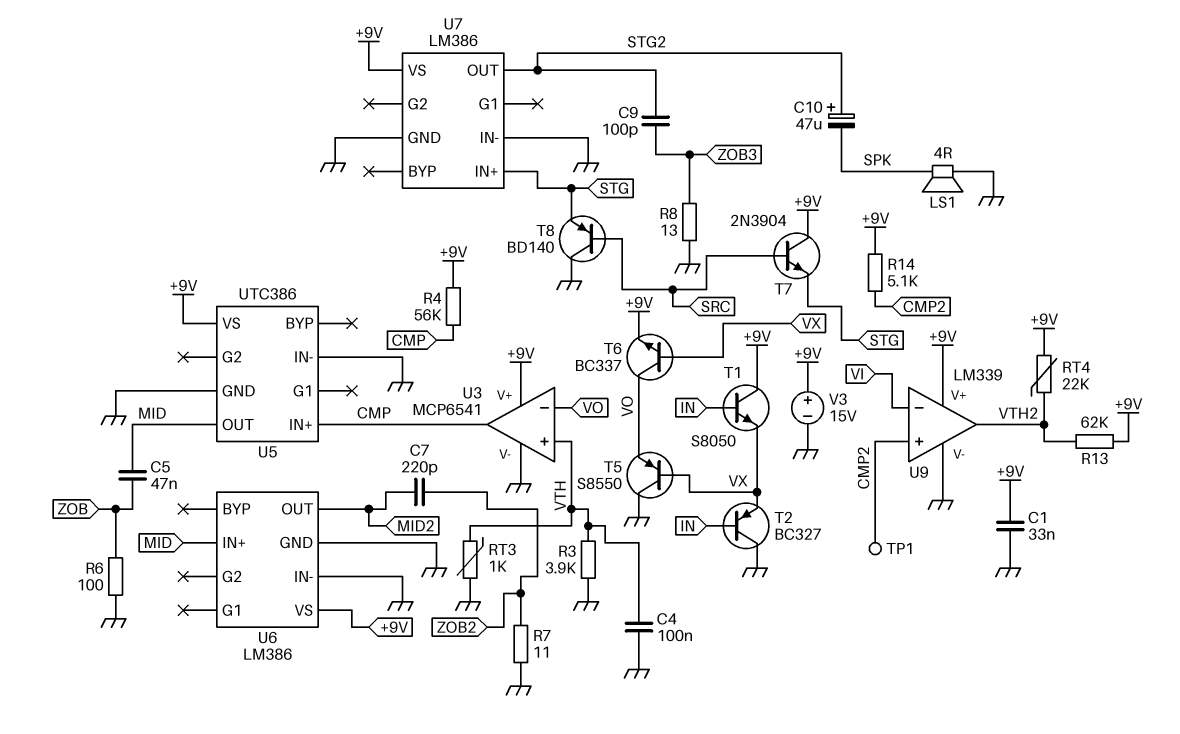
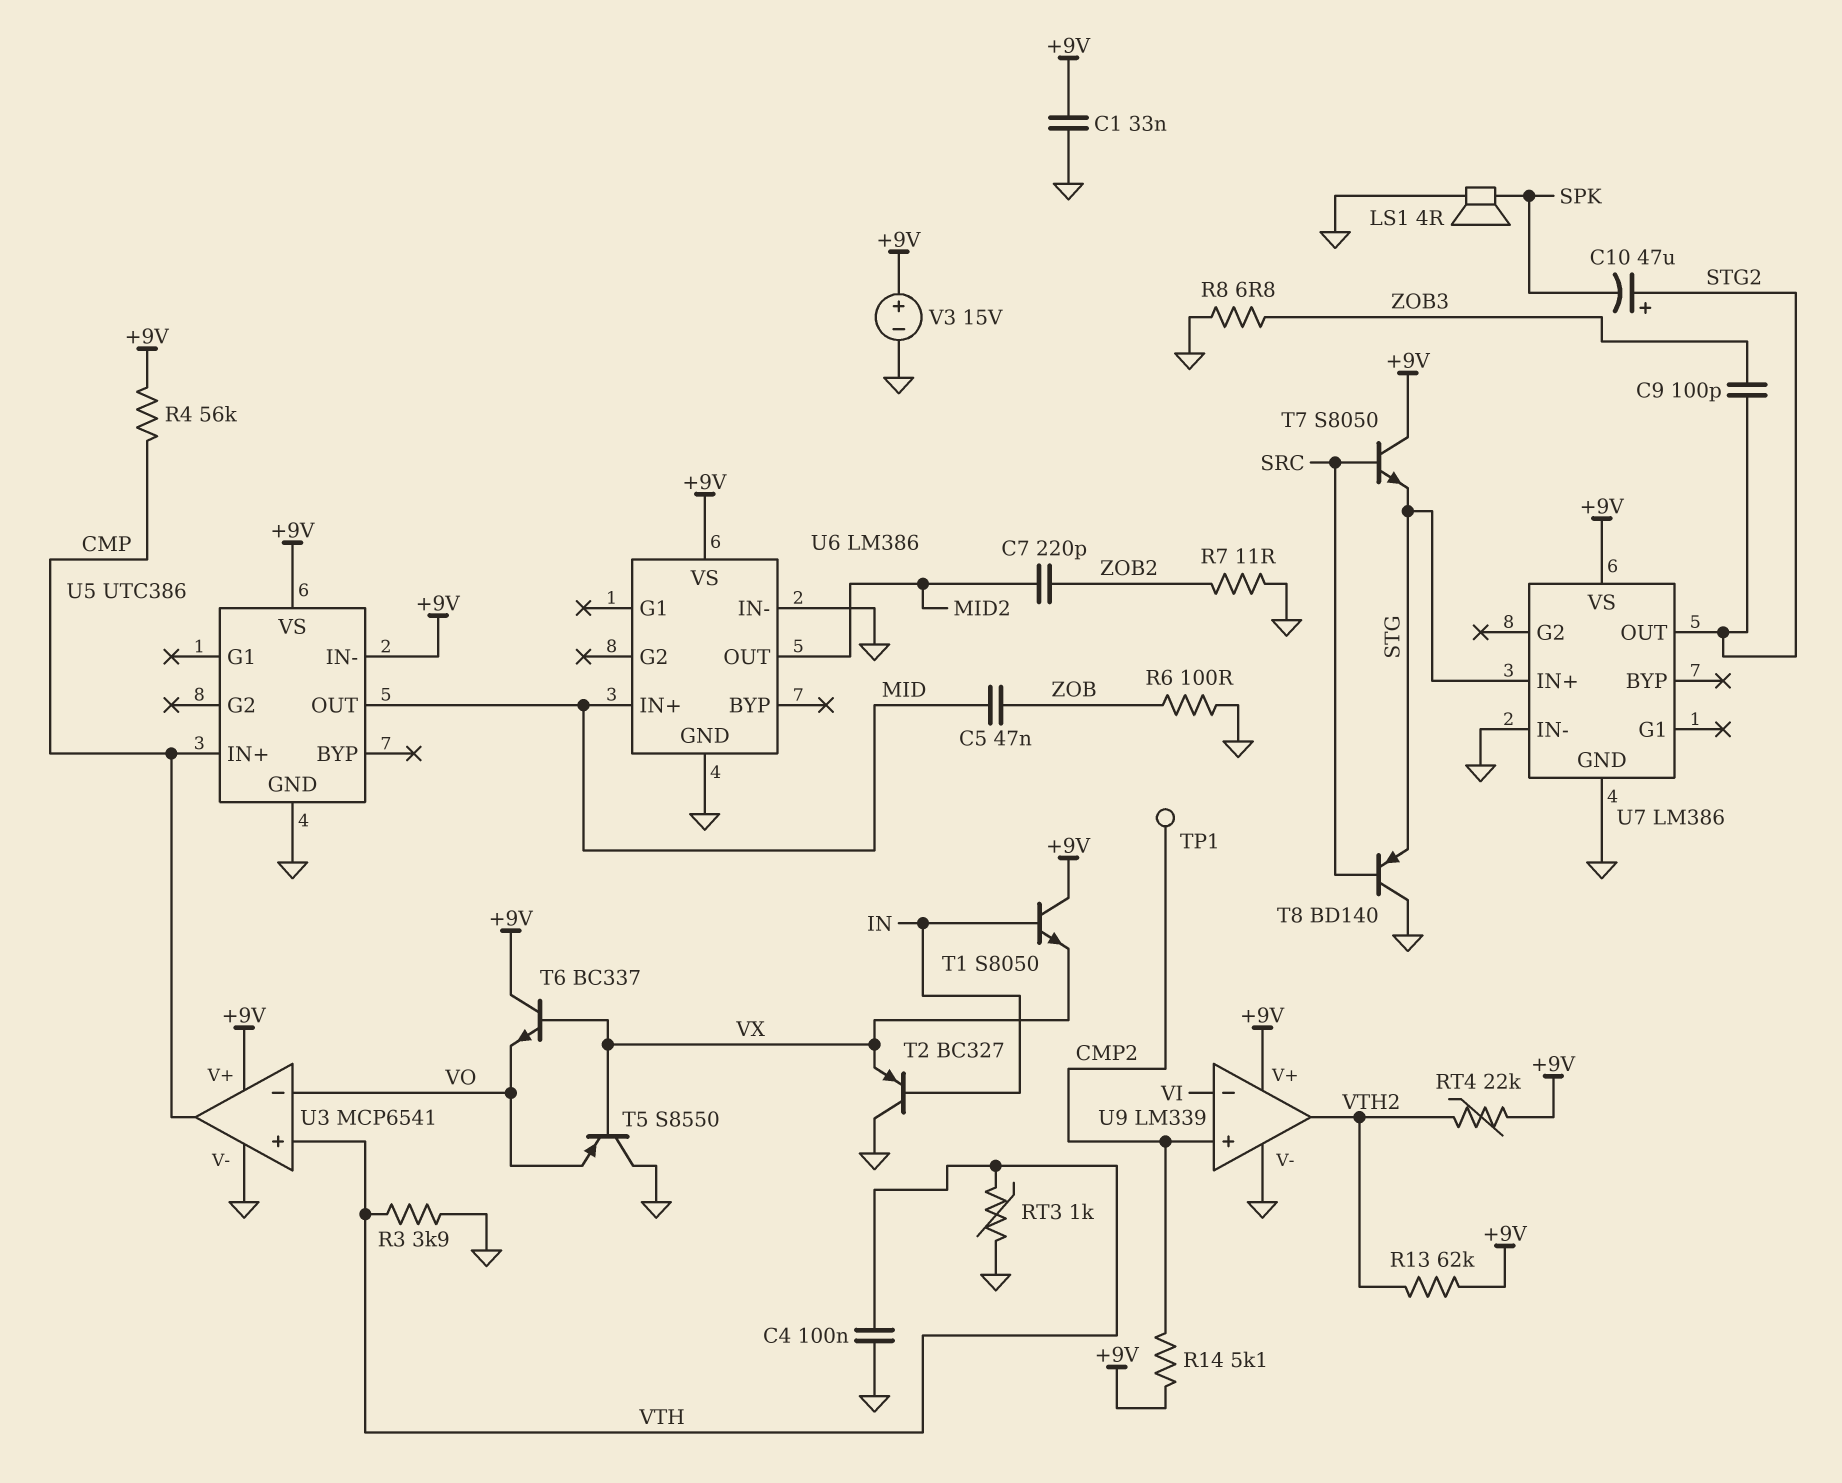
R8: 13 (GND, ZOB3) -> 6.8 (GND, ZOB3)
T6: NPN BC337 (B VX, C VO, E +9V) -> NPN BC337 (B VX, C +9V, E VO)
T7: NPN 2N3904 (B SRC, C +9V, E STG) -> NPN S8050 (B SRC, C +9V, E STG)
U5 pin IN-: GND -> +9V

